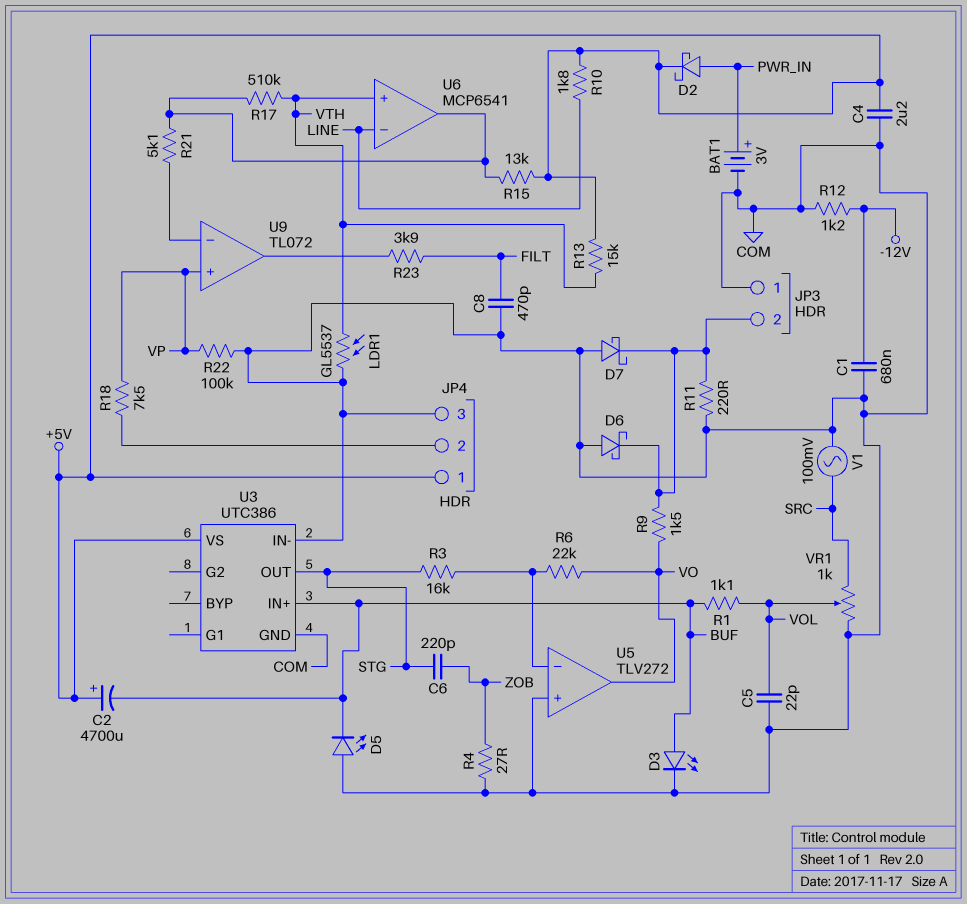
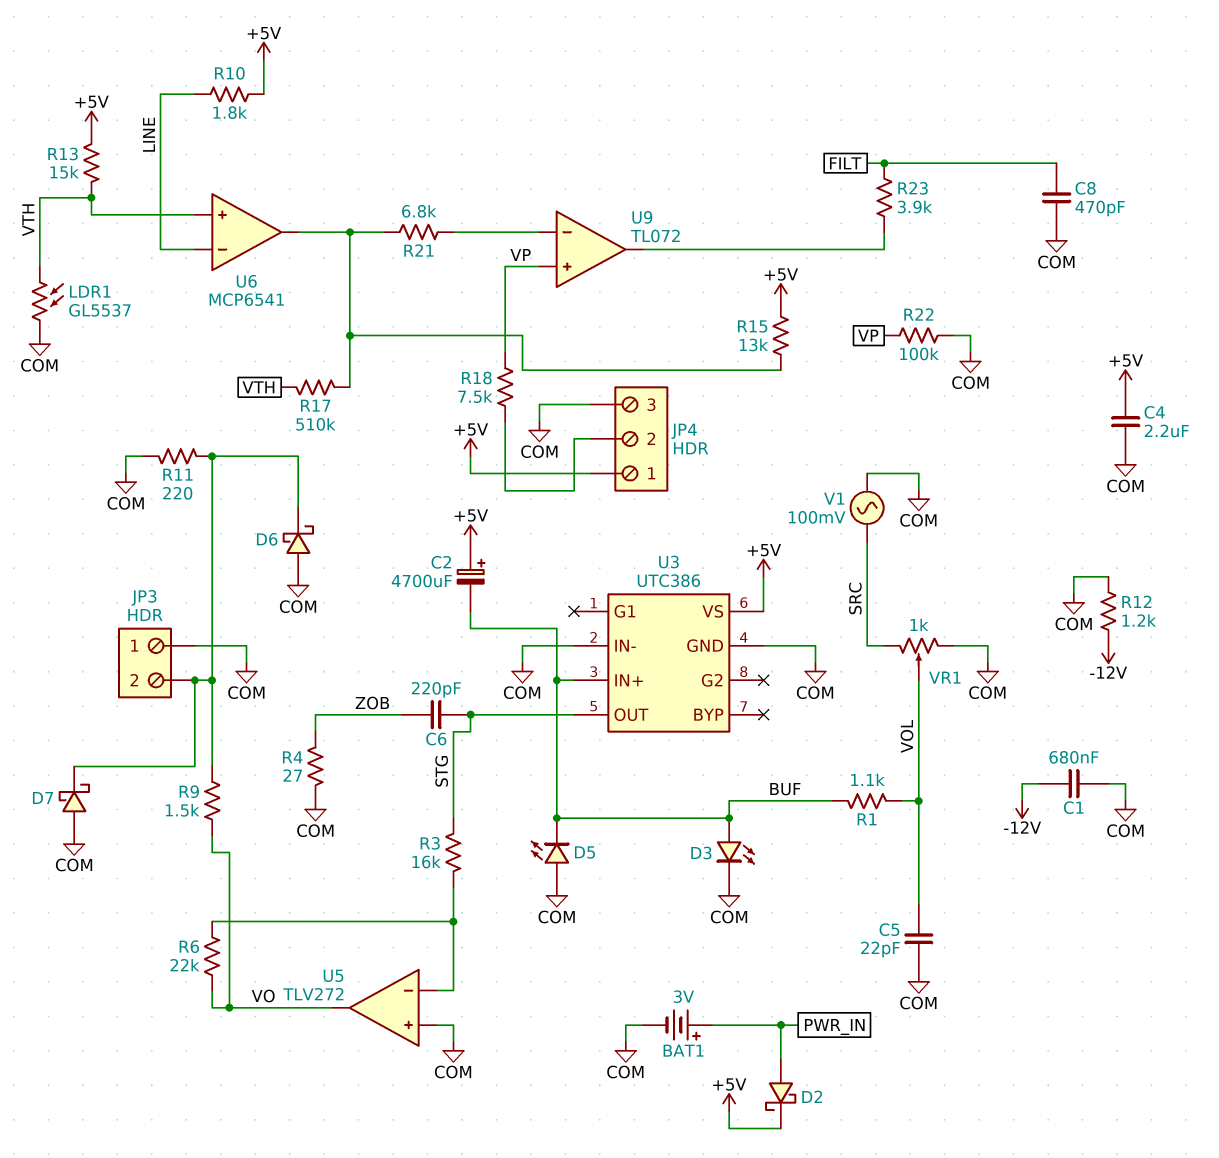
R21: 5.1k (U6/out, U9/in-) -> 6.8k (U6/out, U9/in-)

